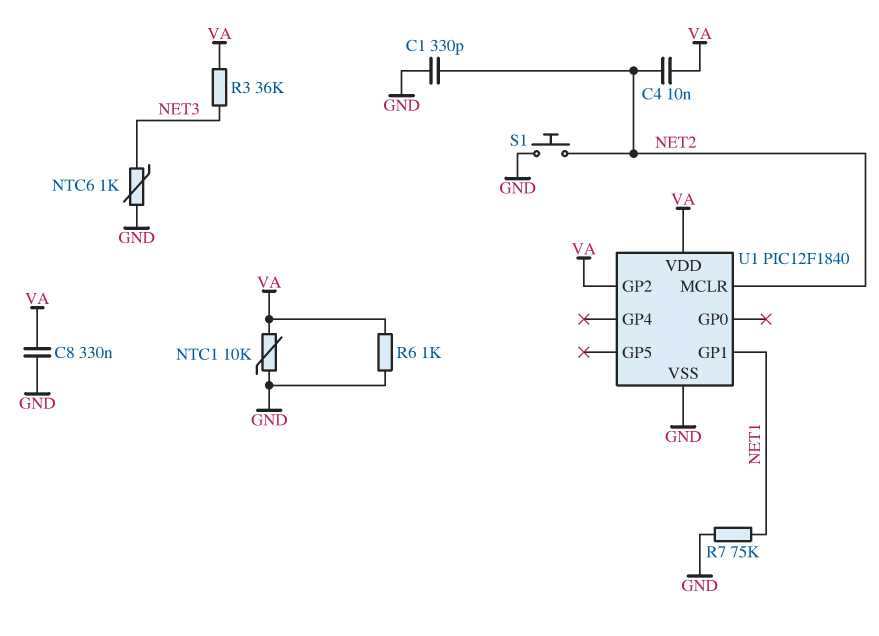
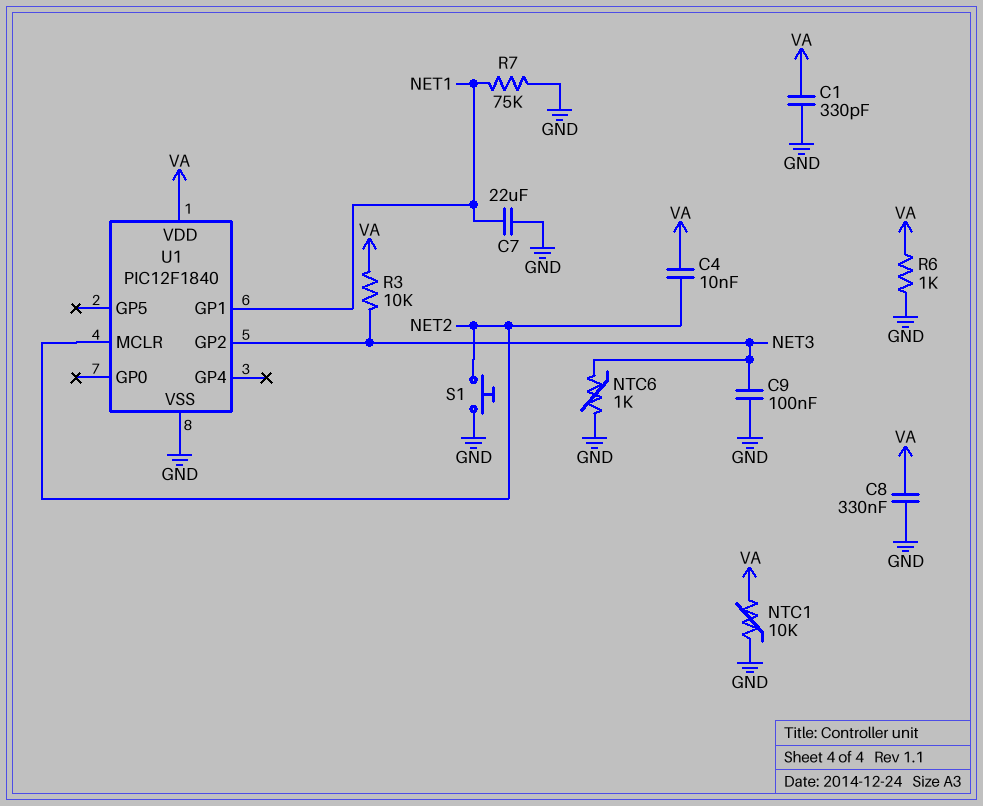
C1: 330pF (GND, NET2) -> 330pF (GND, VA)
C7: none -> 22uF (GND, NET1)
C9: none -> 100nF (GND, NET3)
R3: 36k (NET3, VA) -> 10k (NET3, VA)
U1 pin GP2: VA -> NET3

